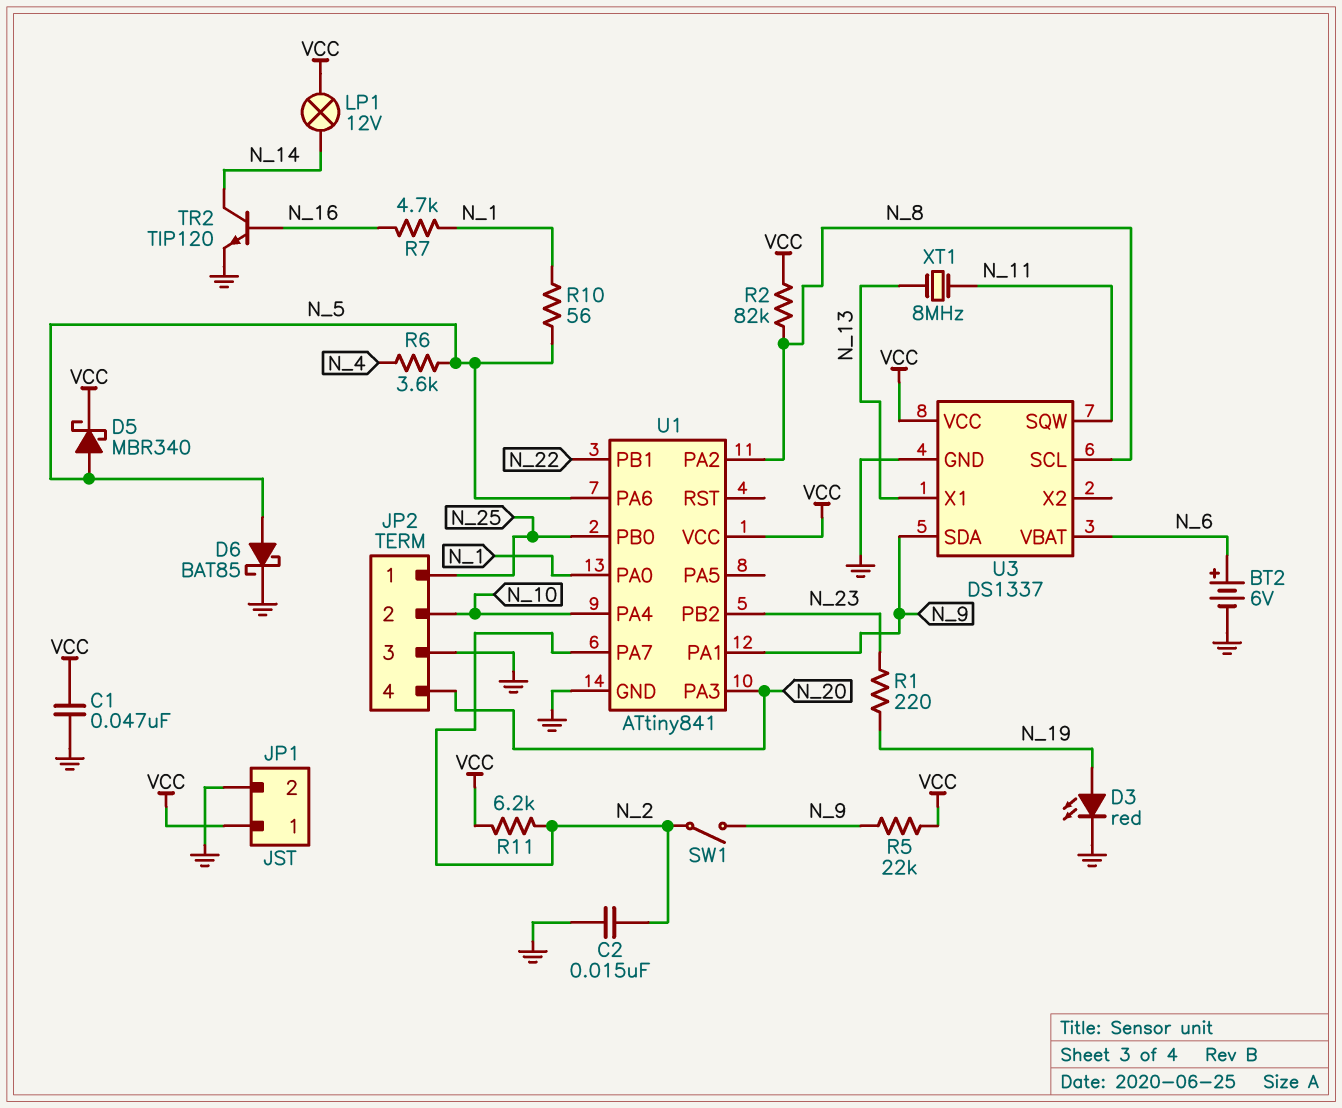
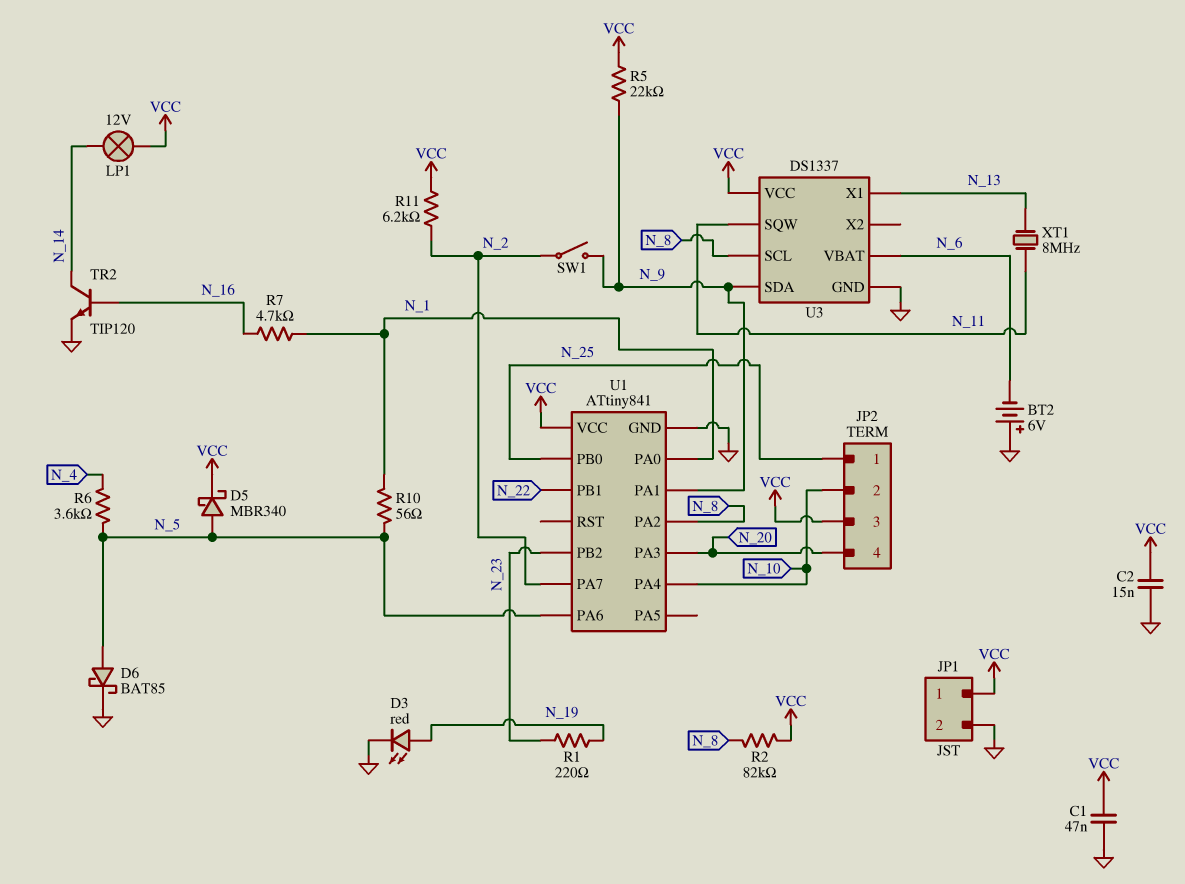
BT2: 6V (plus N_6, minus GND) -> 6V (plus GND, minus N_6)
C2: 15nF (GND, N_2) -> 15nF (GND, VCC)
JP2 pin 3: GND -> VCC

